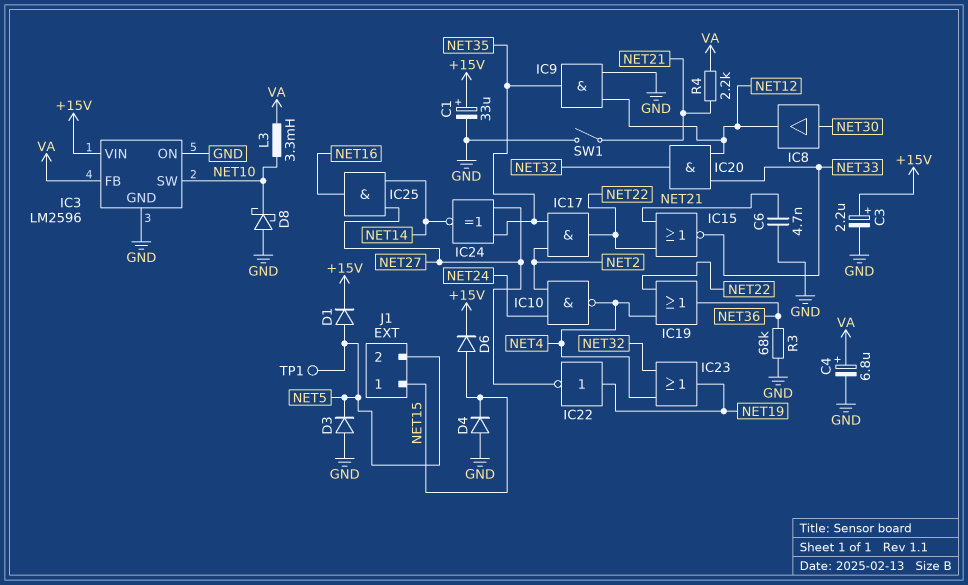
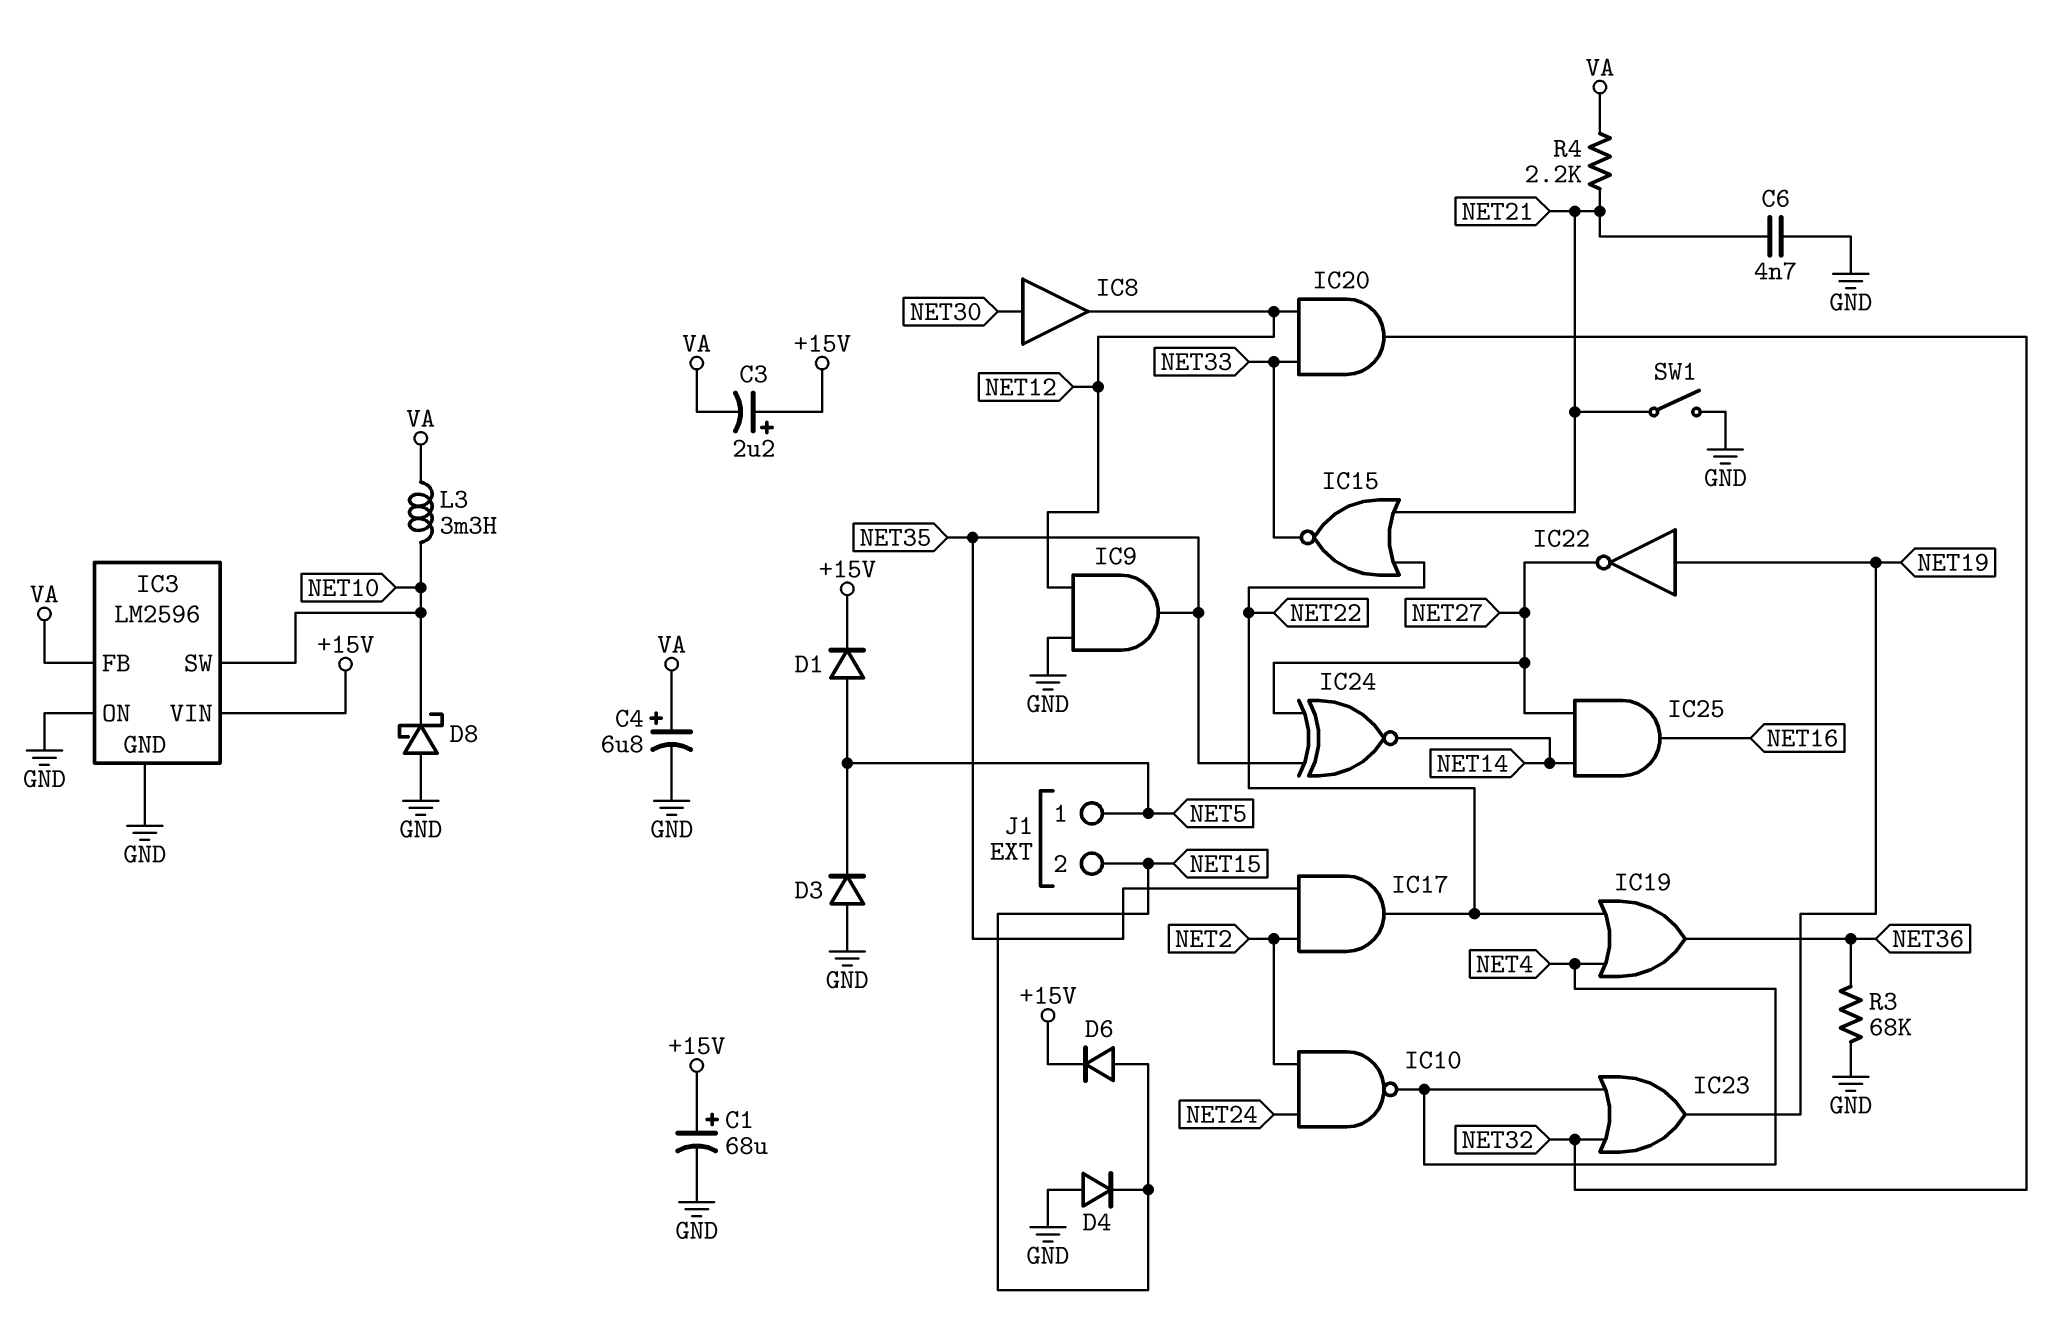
C1: 33uF (plus +15V, minus GND) -> 68uF (plus +15V, minus GND)
C3: 2.2uF (plus +15V, minus GND) -> 2.2uF (plus +15V, minus VA)
J1 pin 1: NET15 -> NET5
J1 pin 2: NET5 -> NET15
TP1: test point (NET5) -> none

